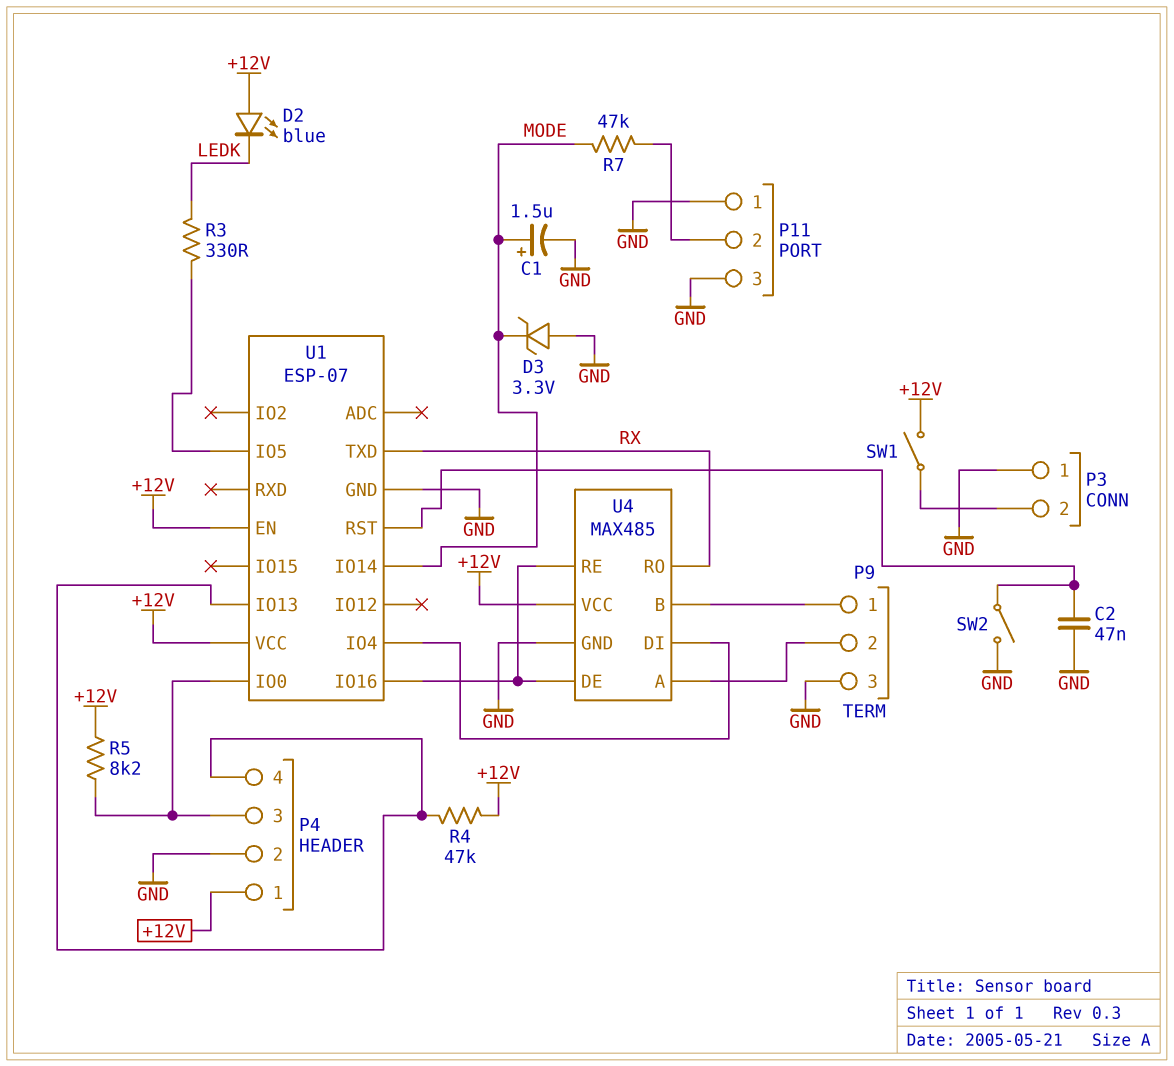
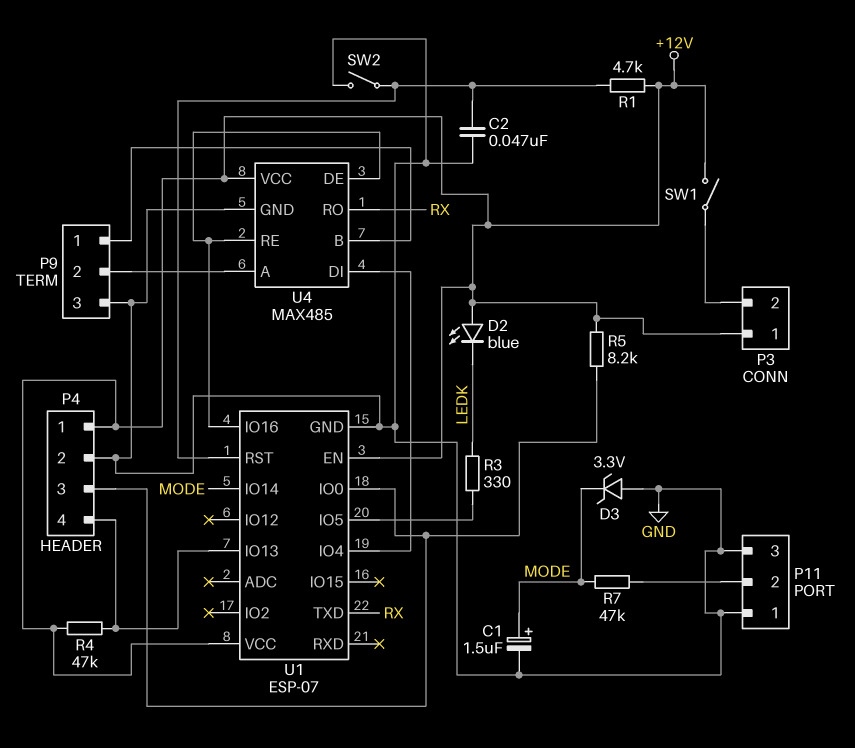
P3 pin 1: GND -> +12V
R1: none -> 4.7k (+12V, U1/RST)

